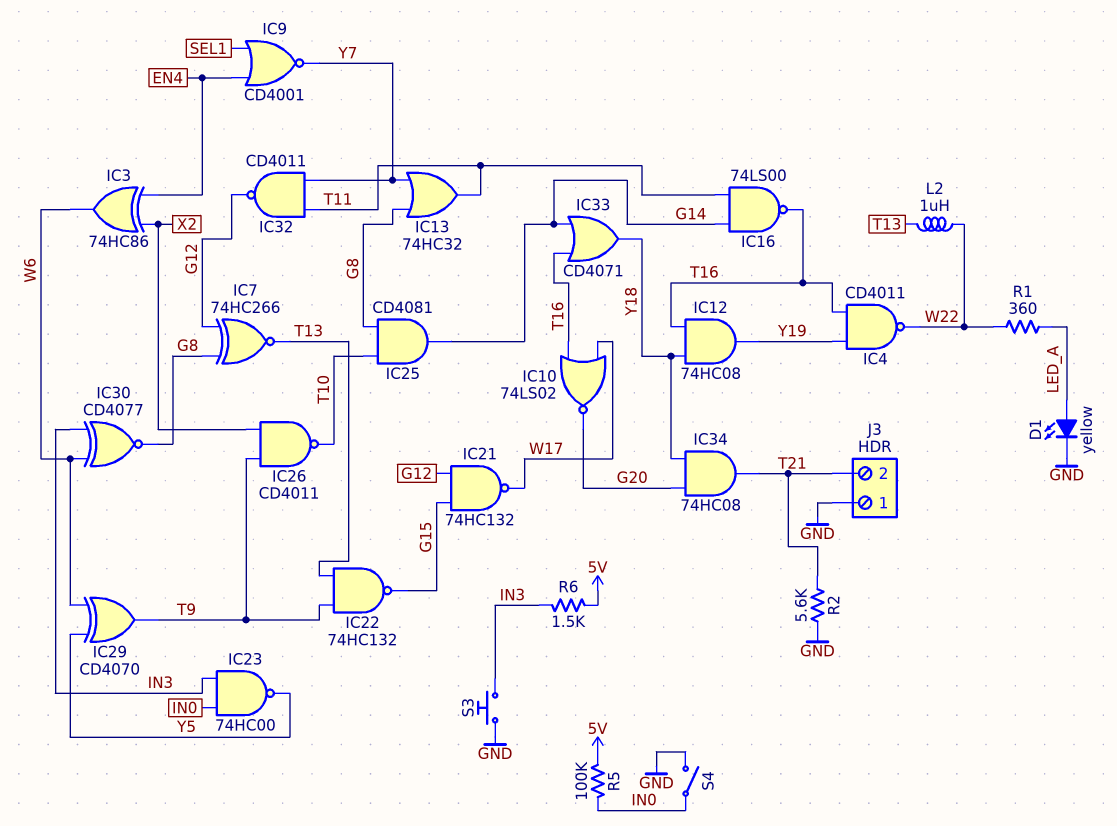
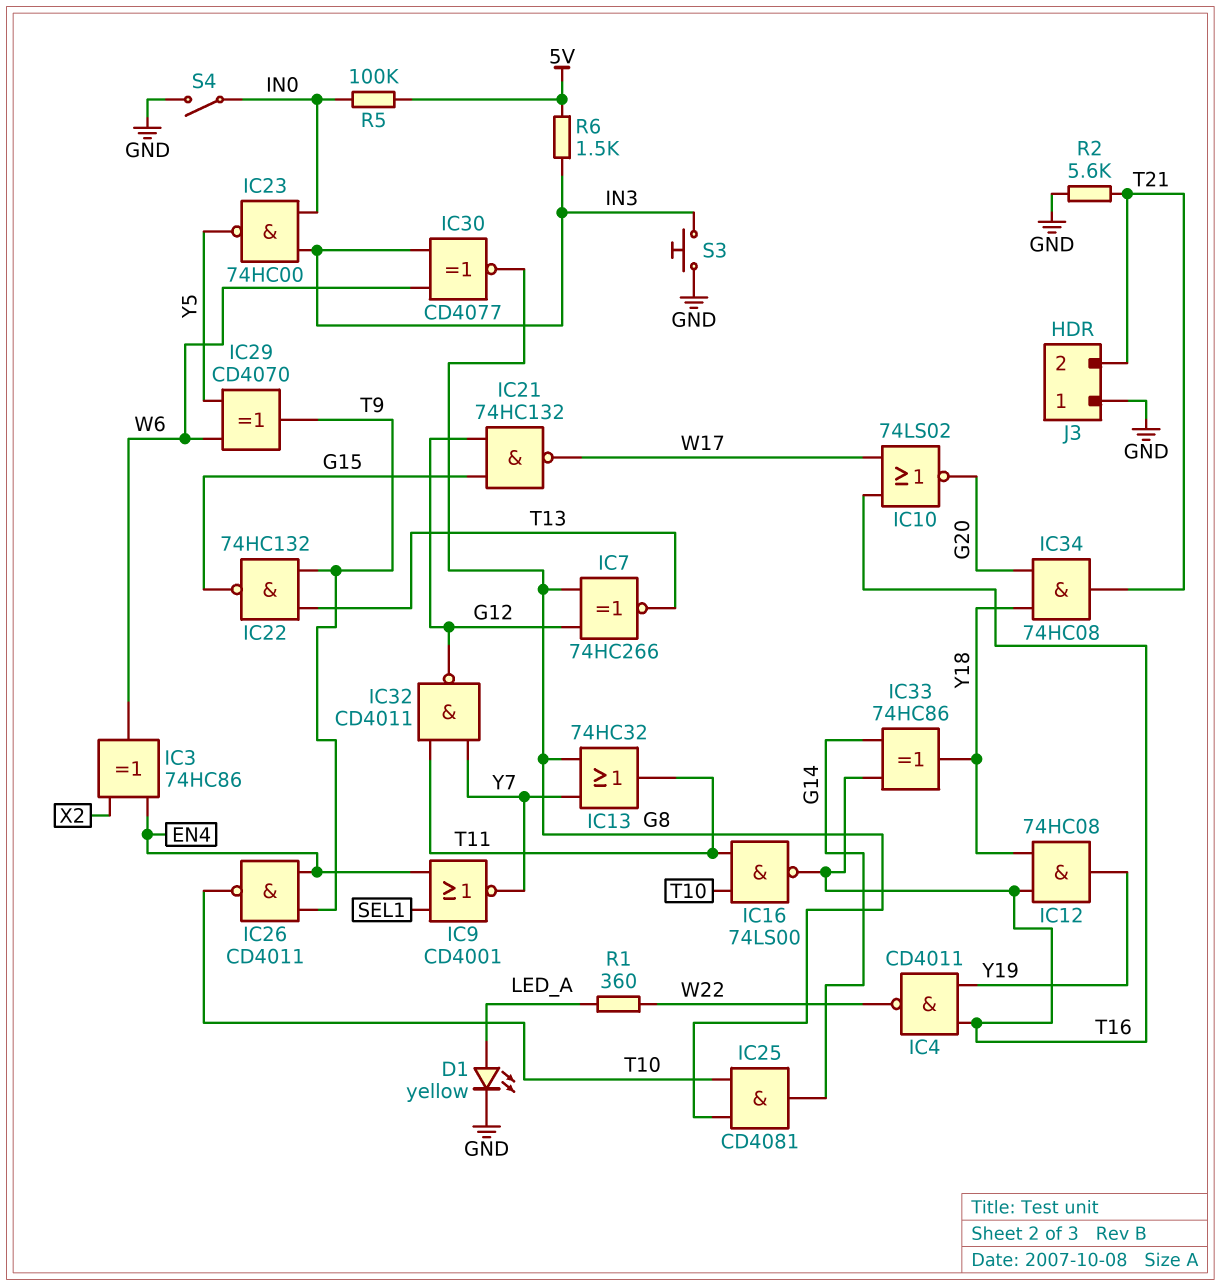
IC16: NAND 74LS00 (in G14, in T11, out T16) -> NAND 74LS00 (in T10, in T11, out T16)
IC26: NAND CD4011 (in T9, in X2, out T10) -> NAND CD4011 (in EN4, in T9, out T10)
IC33: OR CD4071 (in G14, in T16, out Y18) -> XOR 74HC86 (in G14, in T16, out Y18)
L2: 1uH (T13, W22) -> none

